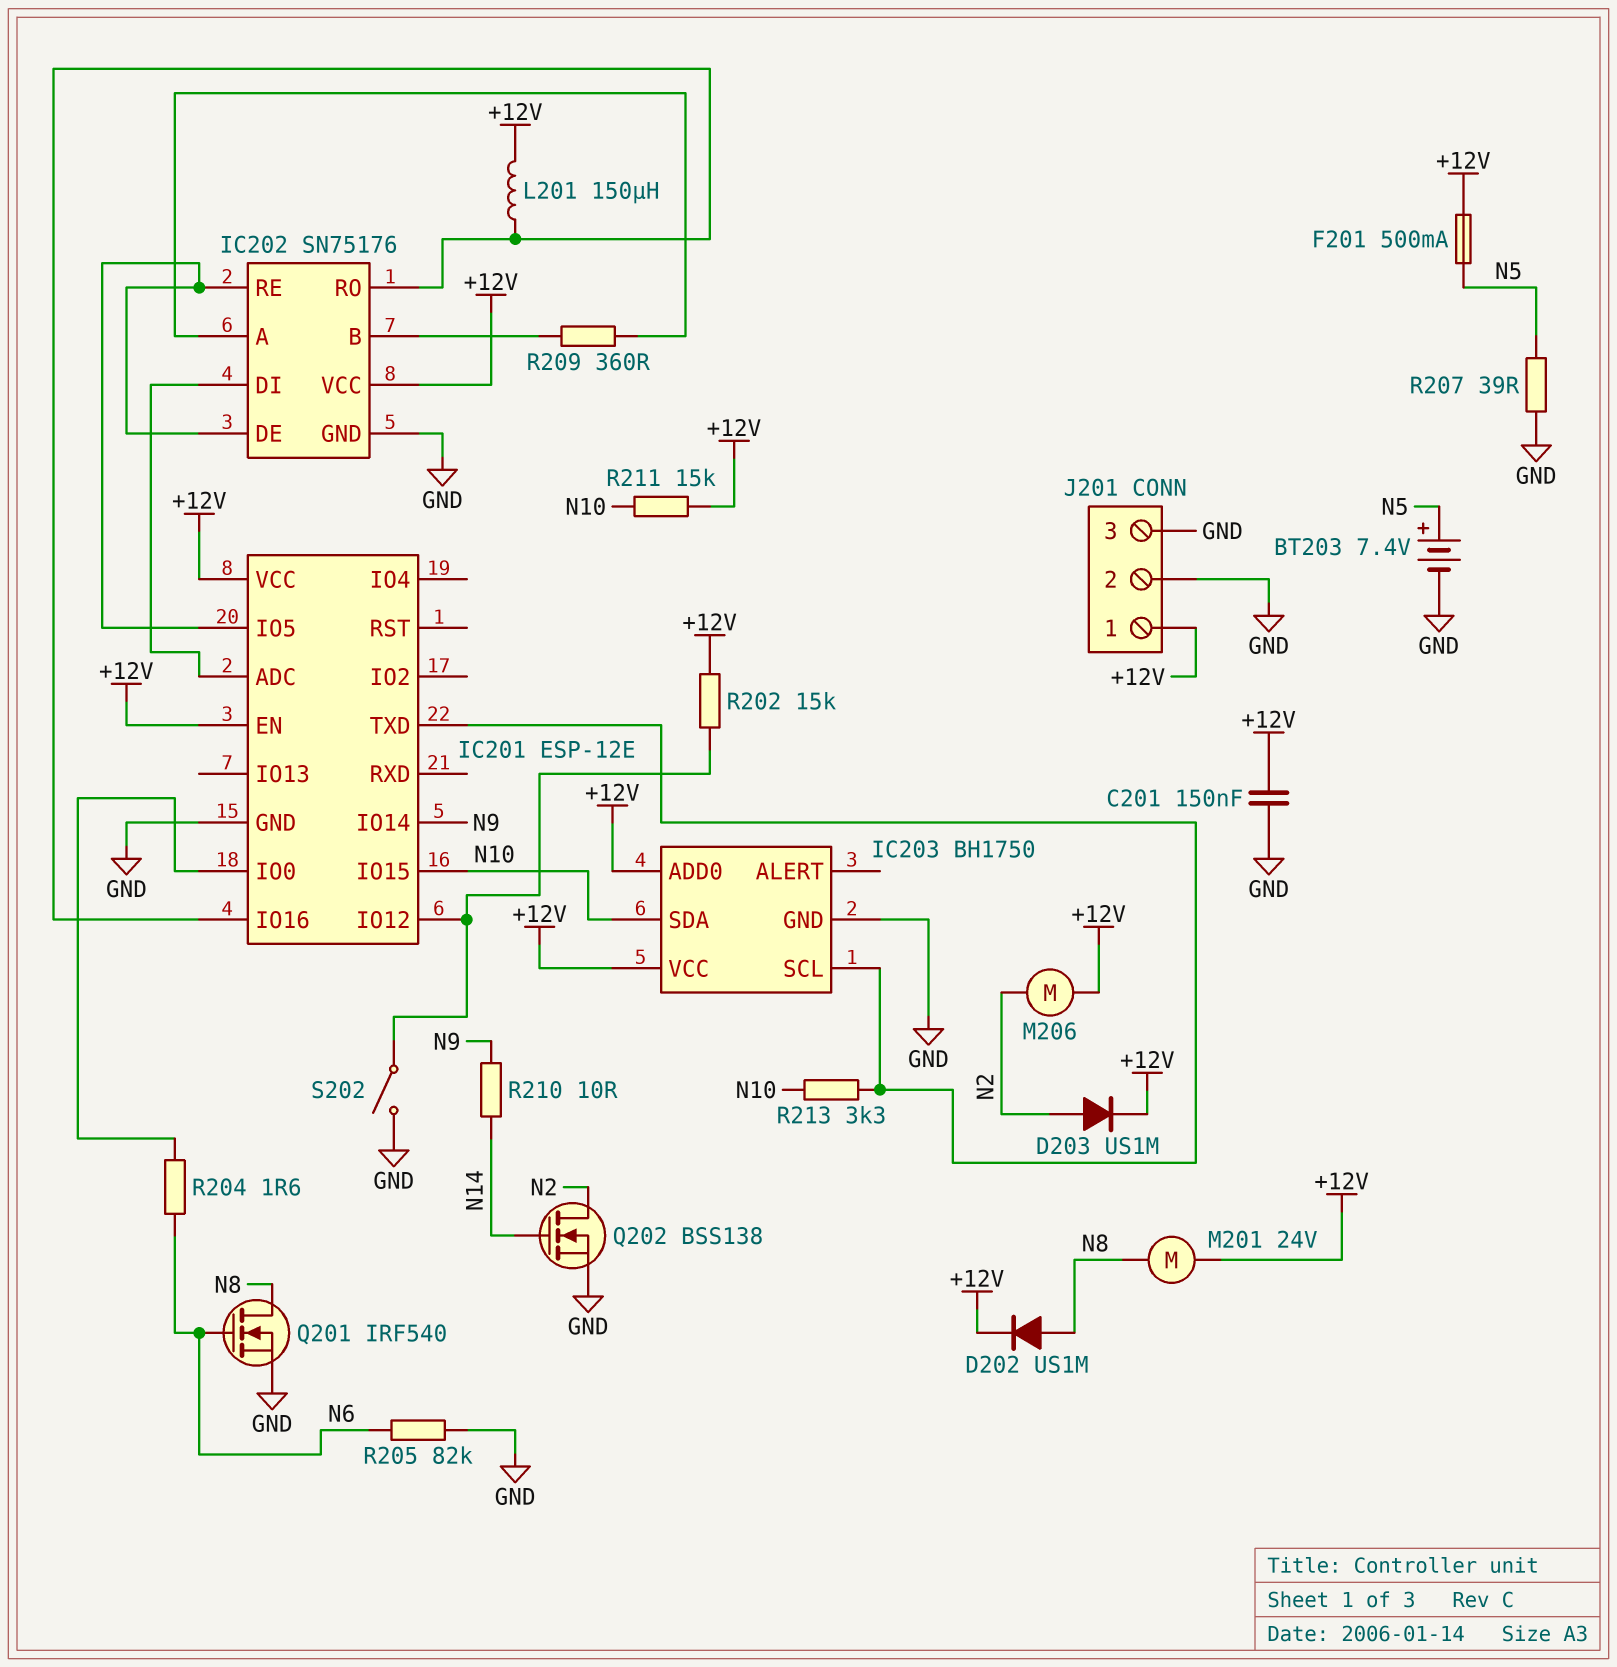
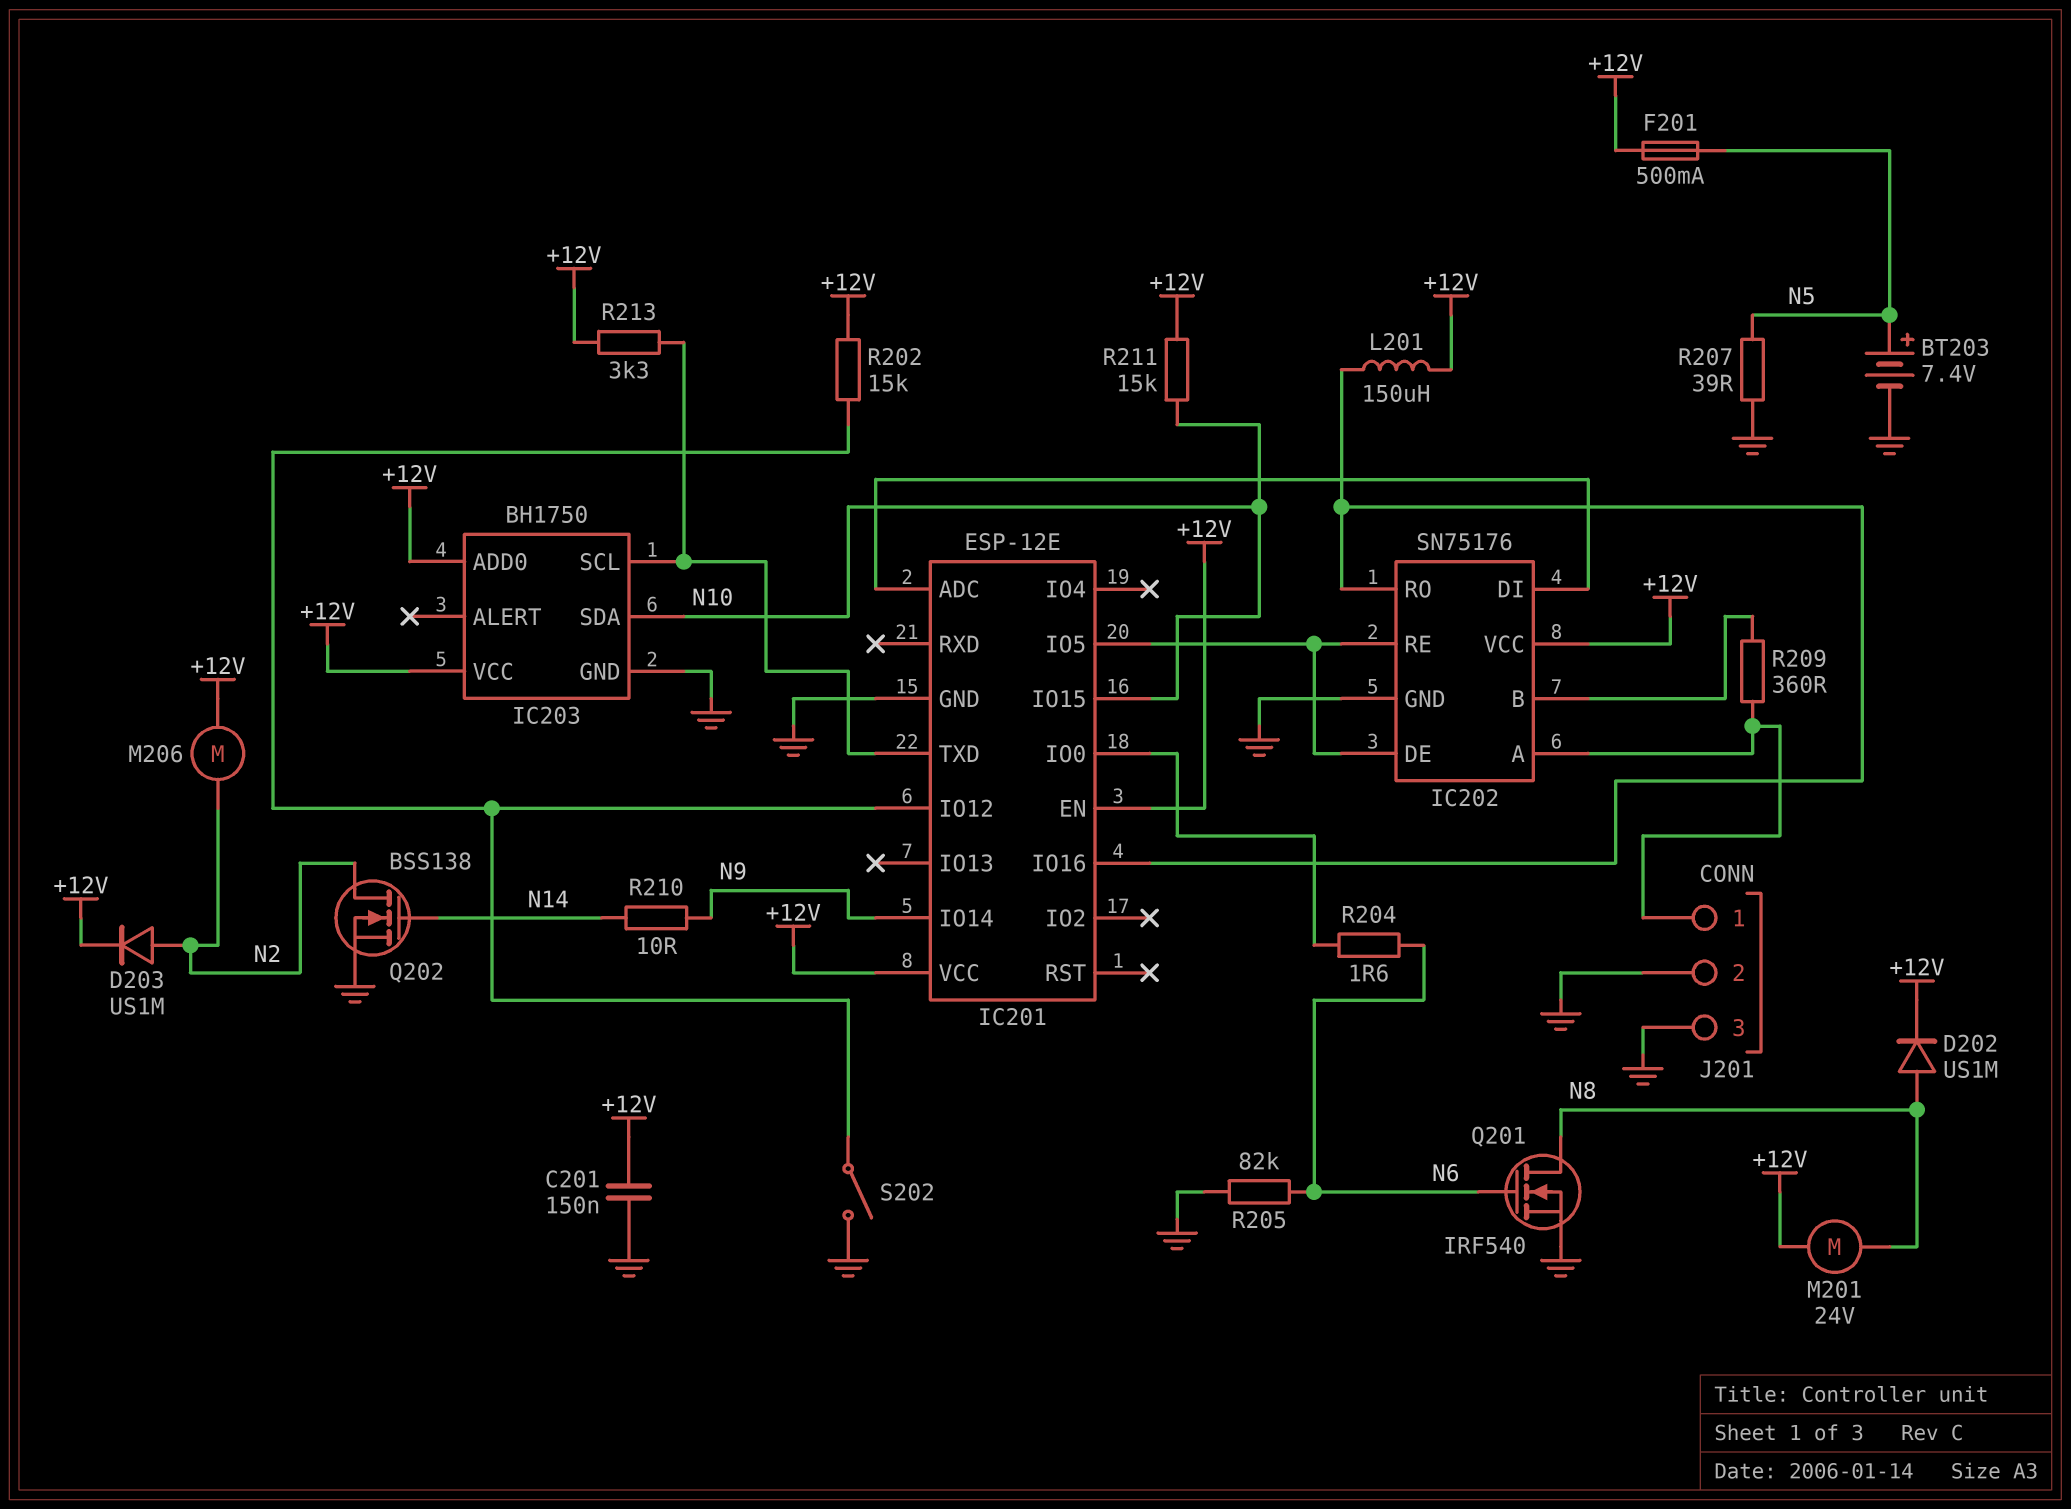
J201 pin 1: +12V -> IC202/A
R213: 3.3k (IC201/TXD, N10) -> 3.3k (+12V, IC201/TXD)

